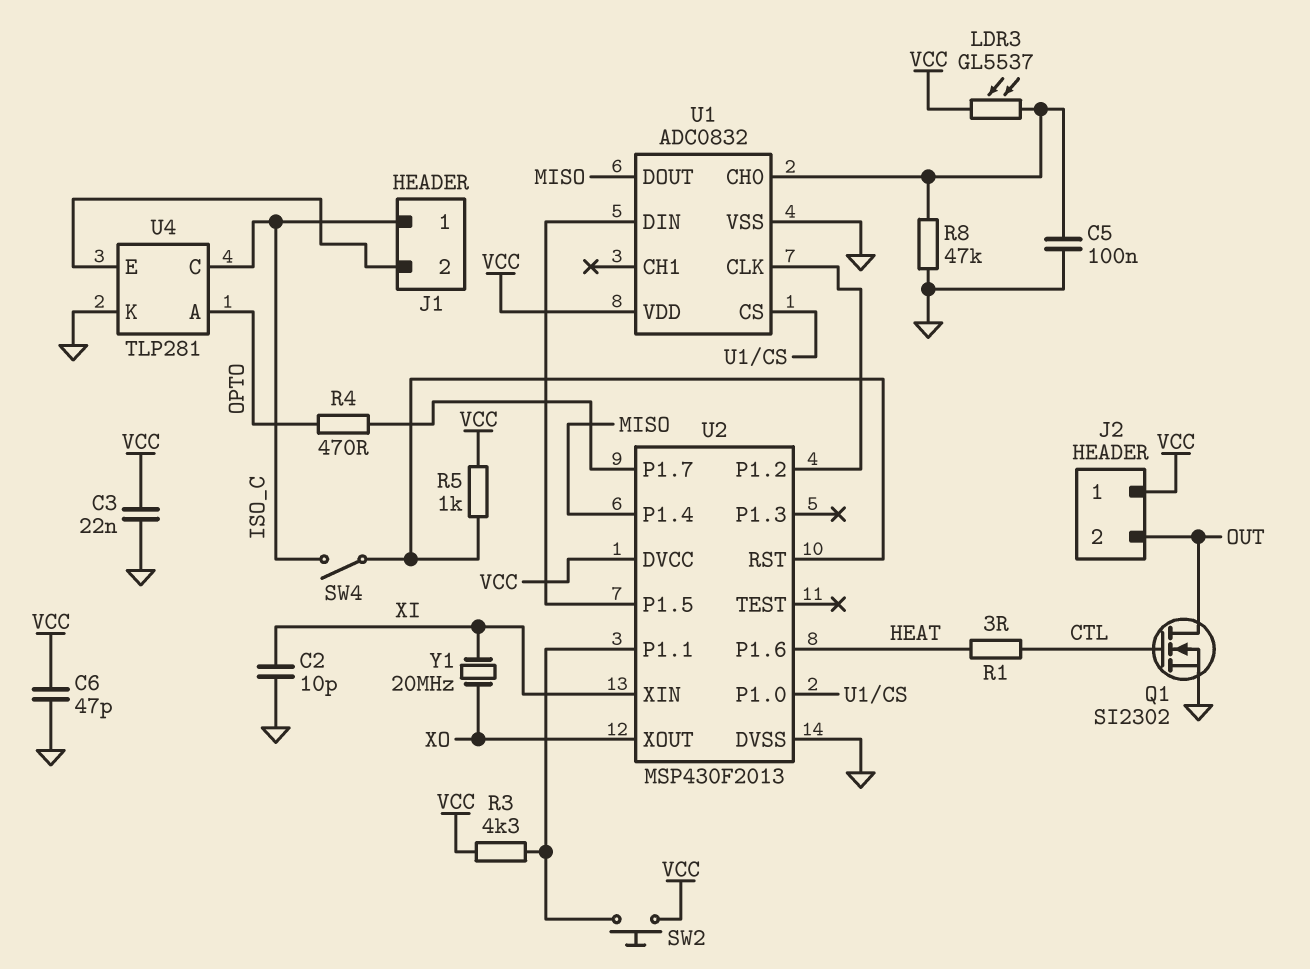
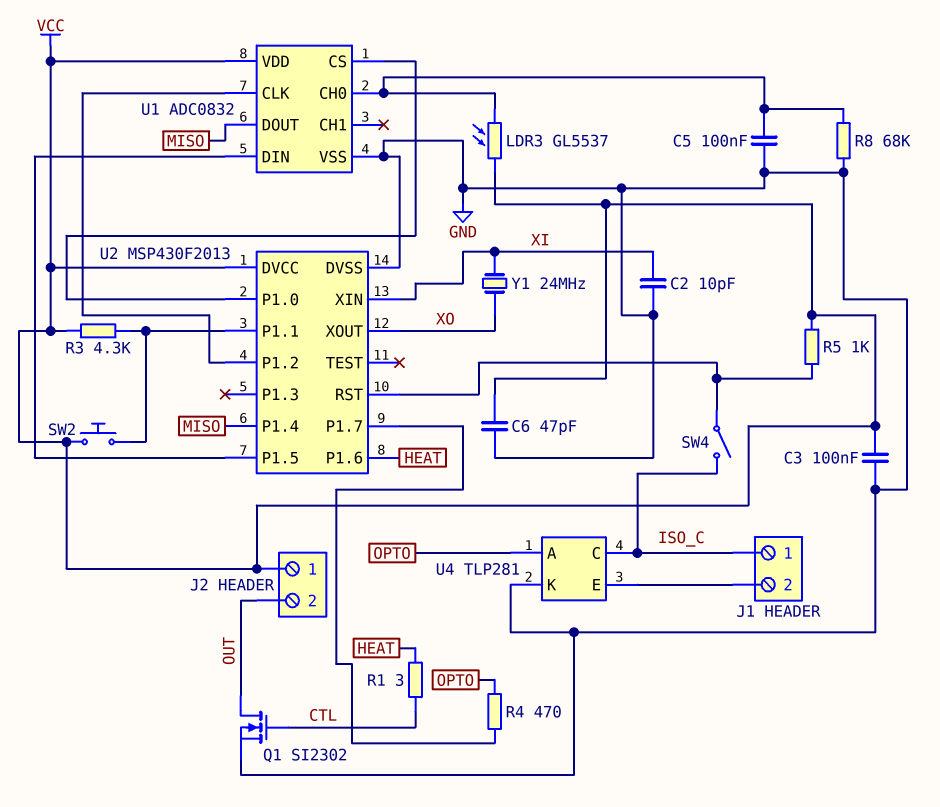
C3: 22nF (GND, VCC) -> 100nF (GND, VCC)
R8: 47k (GND, U1/CH0) -> 68k (GND, U1/CH0)
Y1: 20MHz (XI, XO) -> 24MHz (XI, XO)

